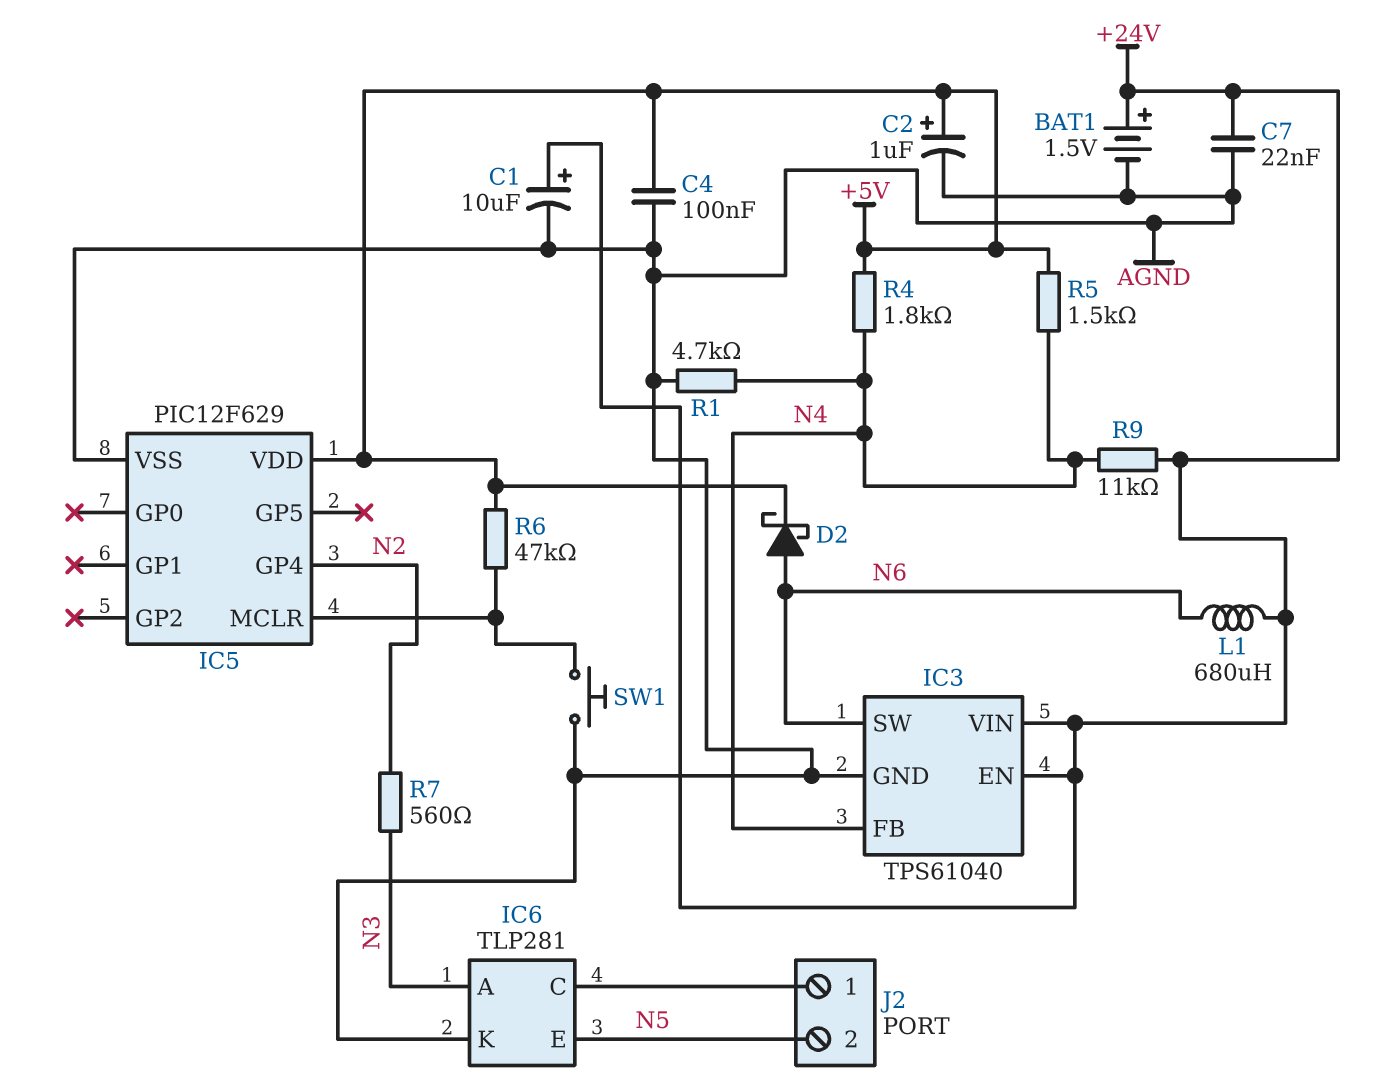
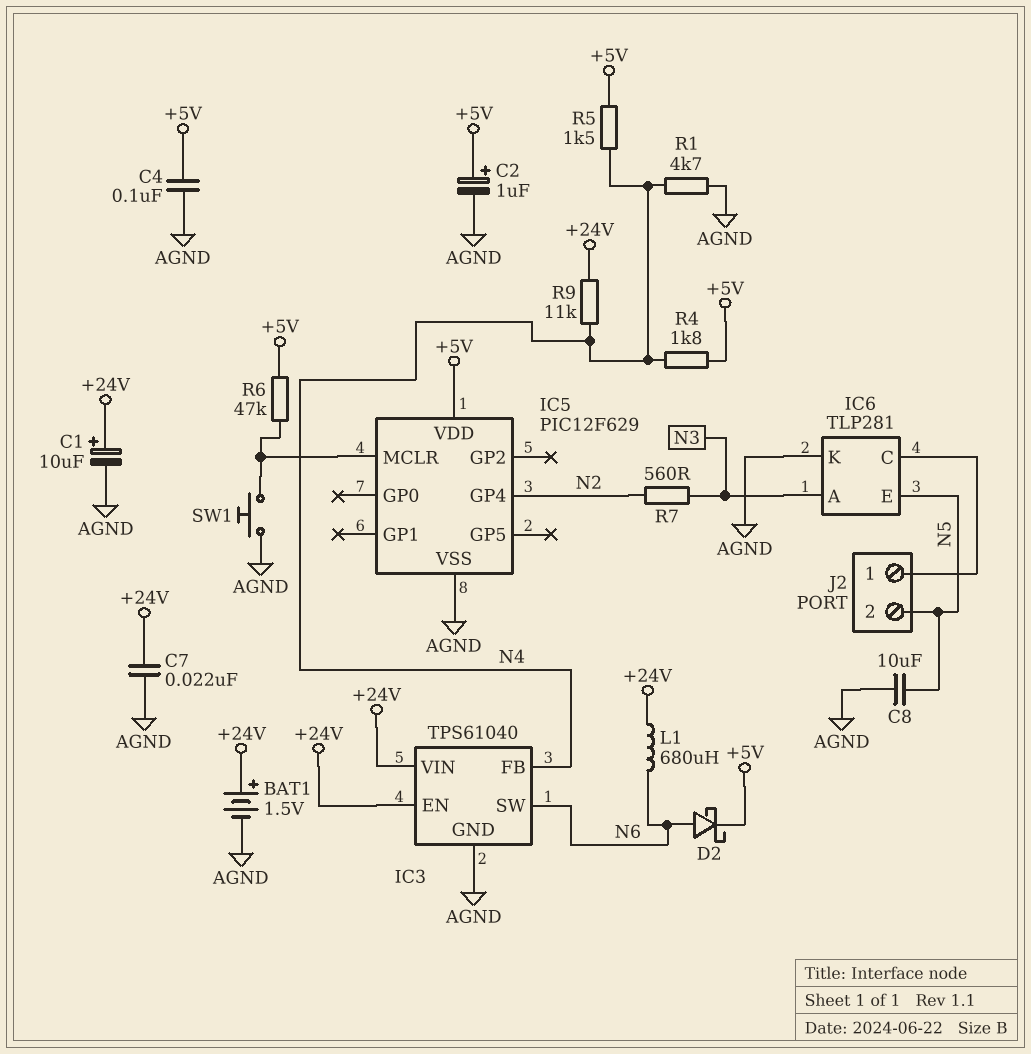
C8: none -> 10uF (AGND, N5)

